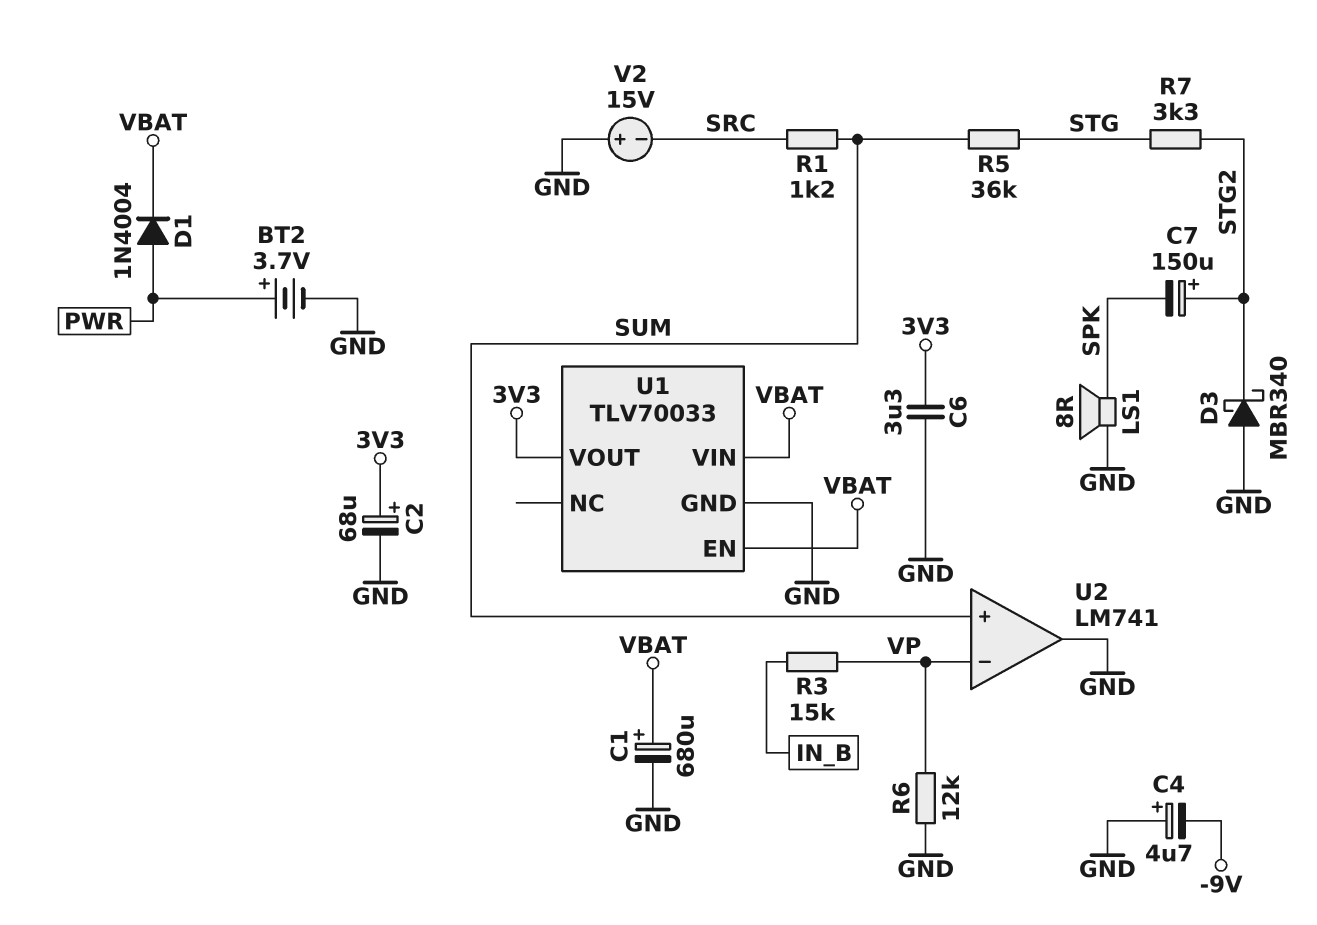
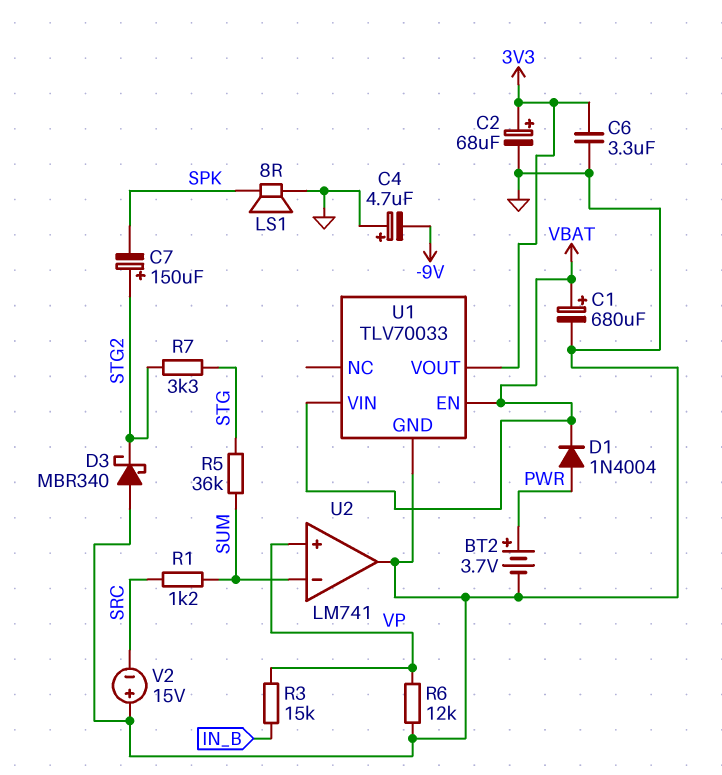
U2 pin in+: SUM -> VP
U2 pin in-: VP -> SUM

